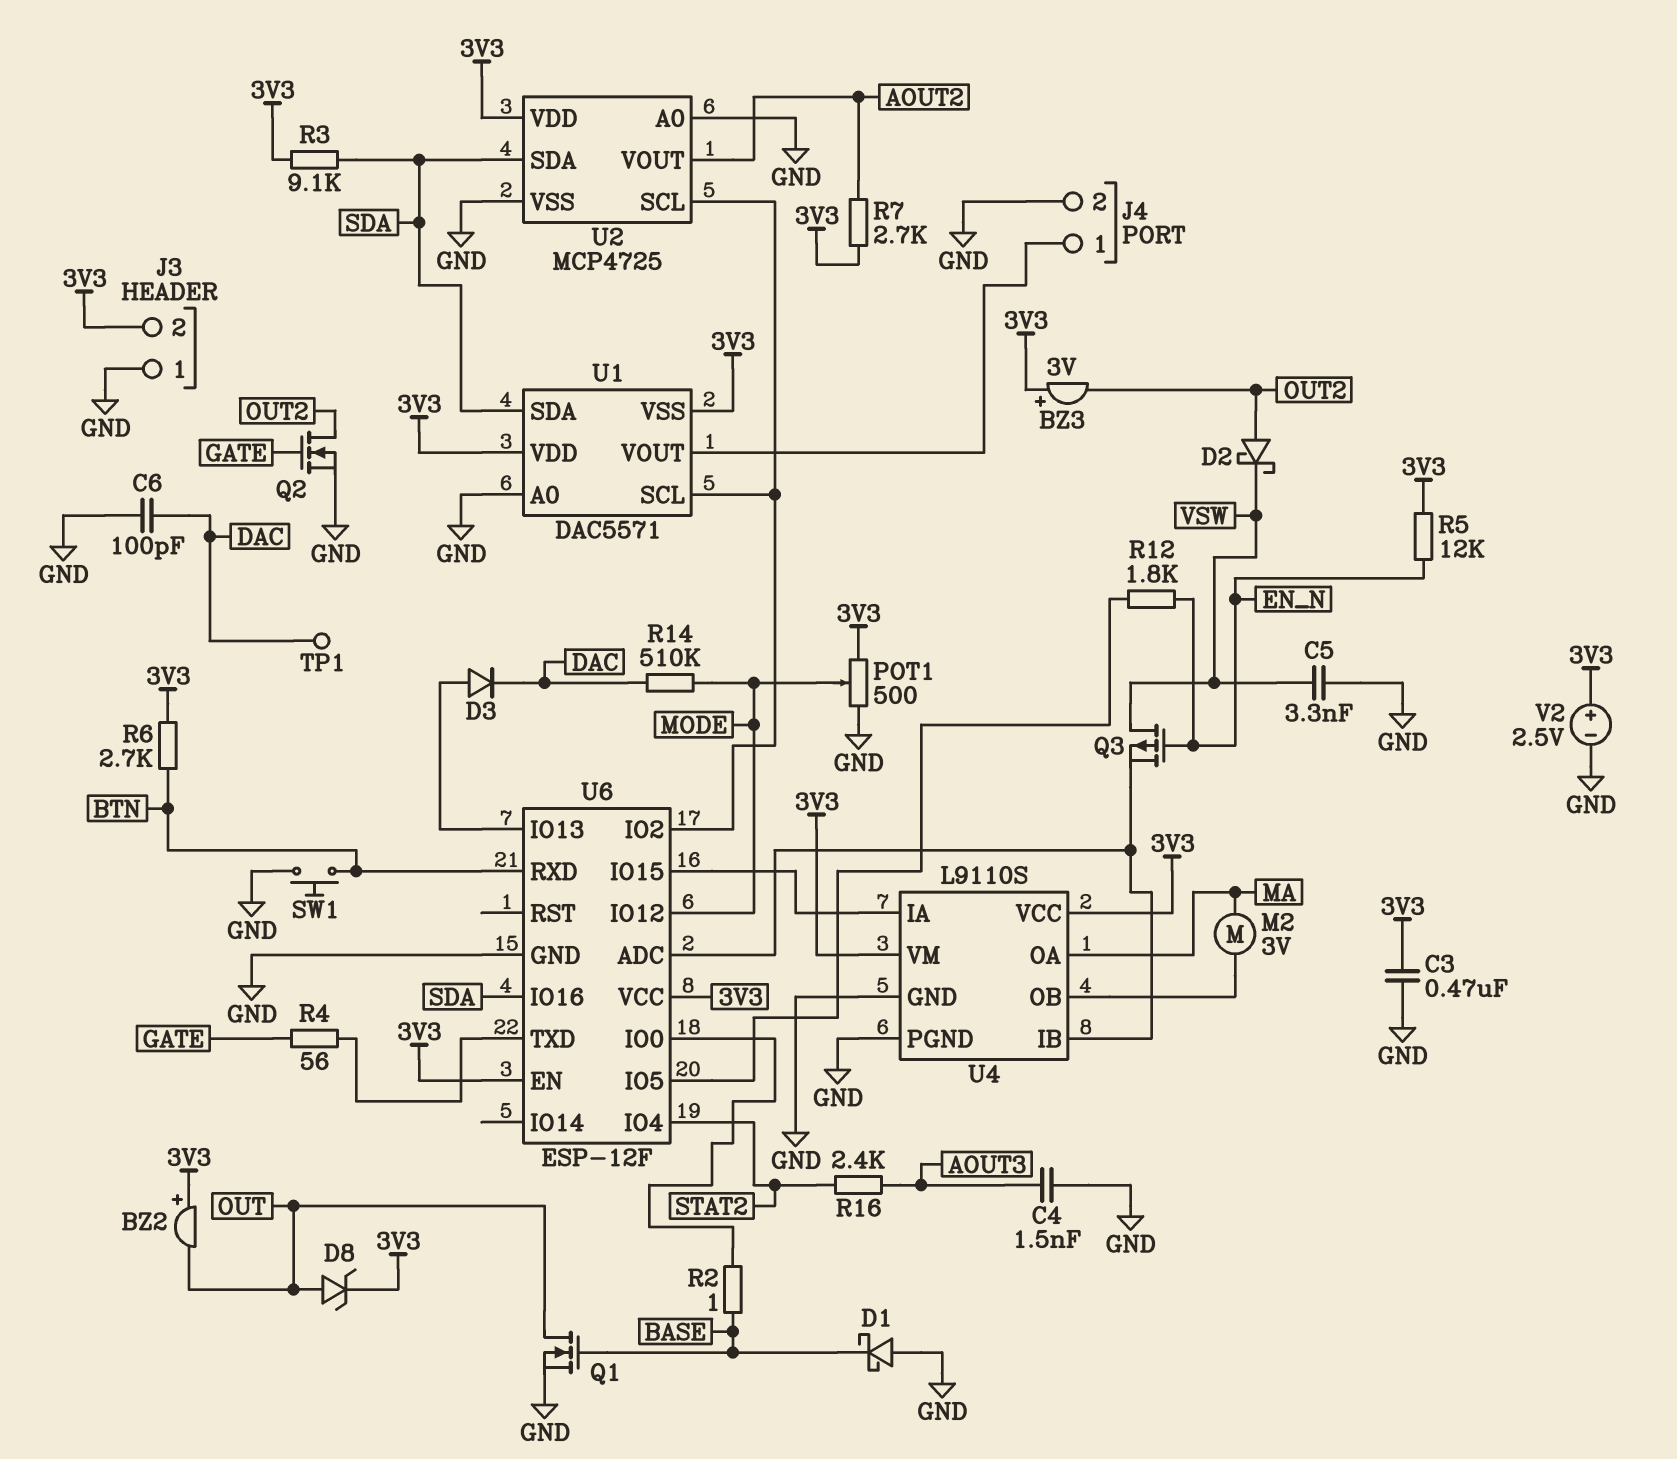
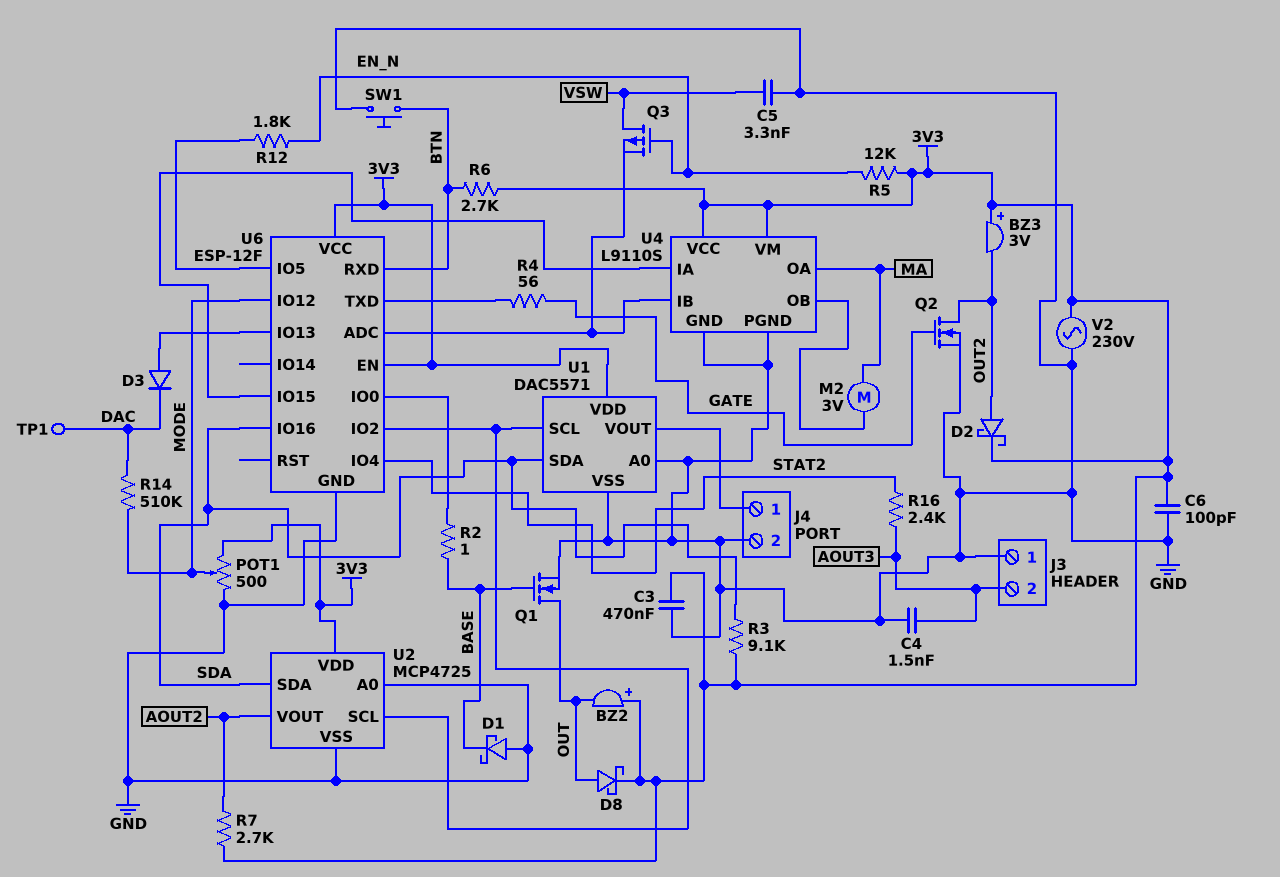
C6: 100pF (DAC, GND) -> 100pF (3V3, GND)
D2: schottky (A OUT2, K VSW) -> schottky (A OUT2, K 3V3)
D8: zener (A OUT, K 3V3) -> schottky (A OUT, K 3V3)
J3 pin 2: 3V3 -> AOUT3
U1 pin VSS: 3V3 -> GND
V2: 2.5V (plus 3V3, minus GND) -> AC 230V (3V3, GND)

